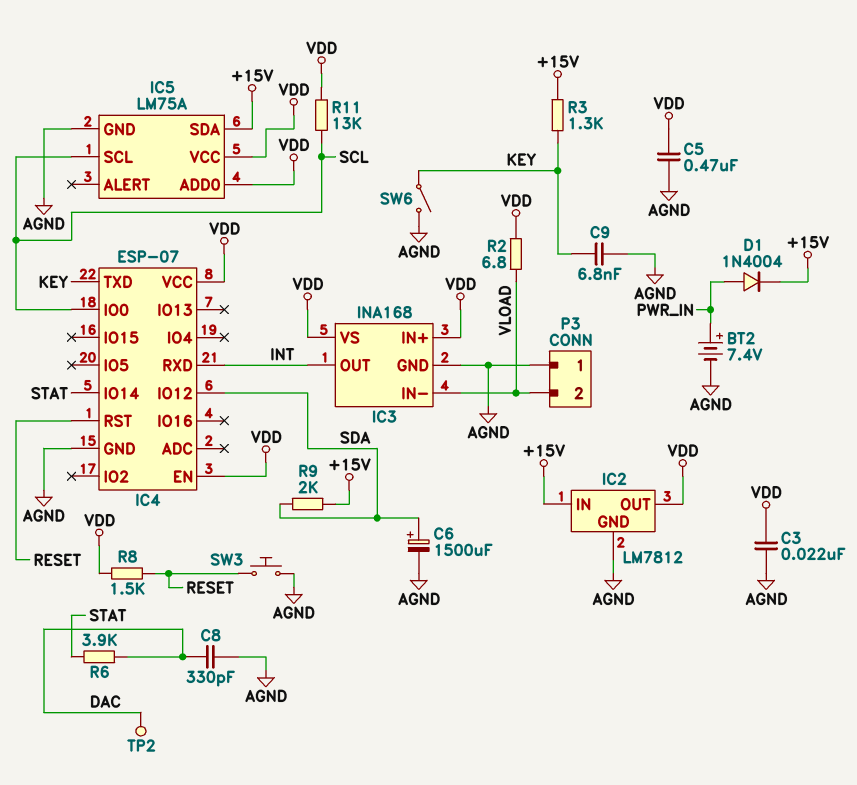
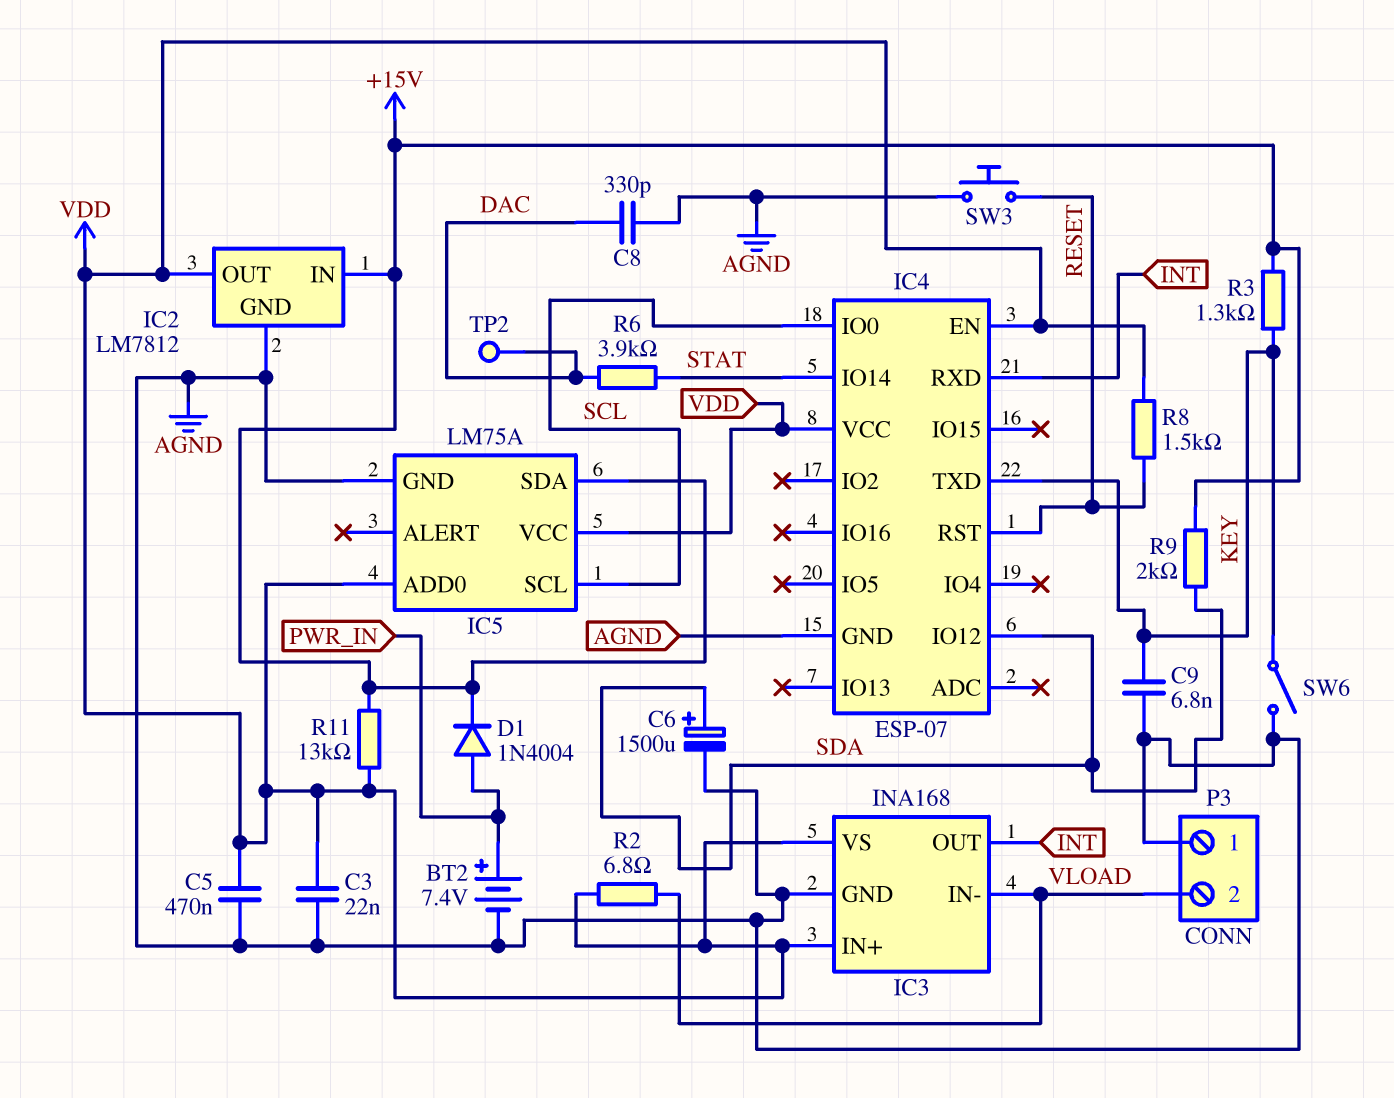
R11: 13k (SCL, VDD) -> 13k (+15V, VDD)

